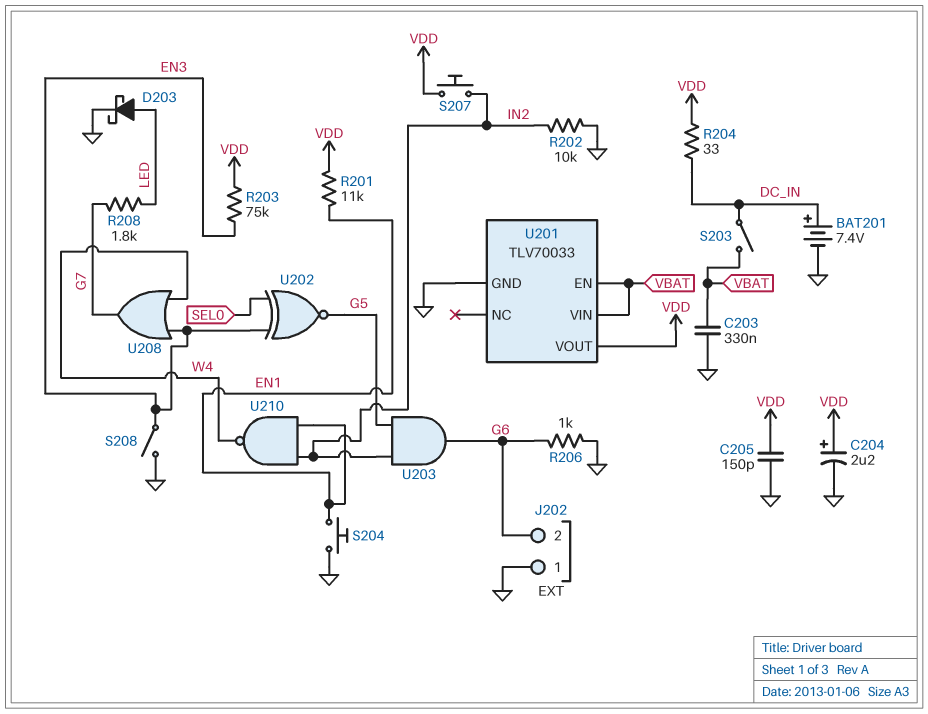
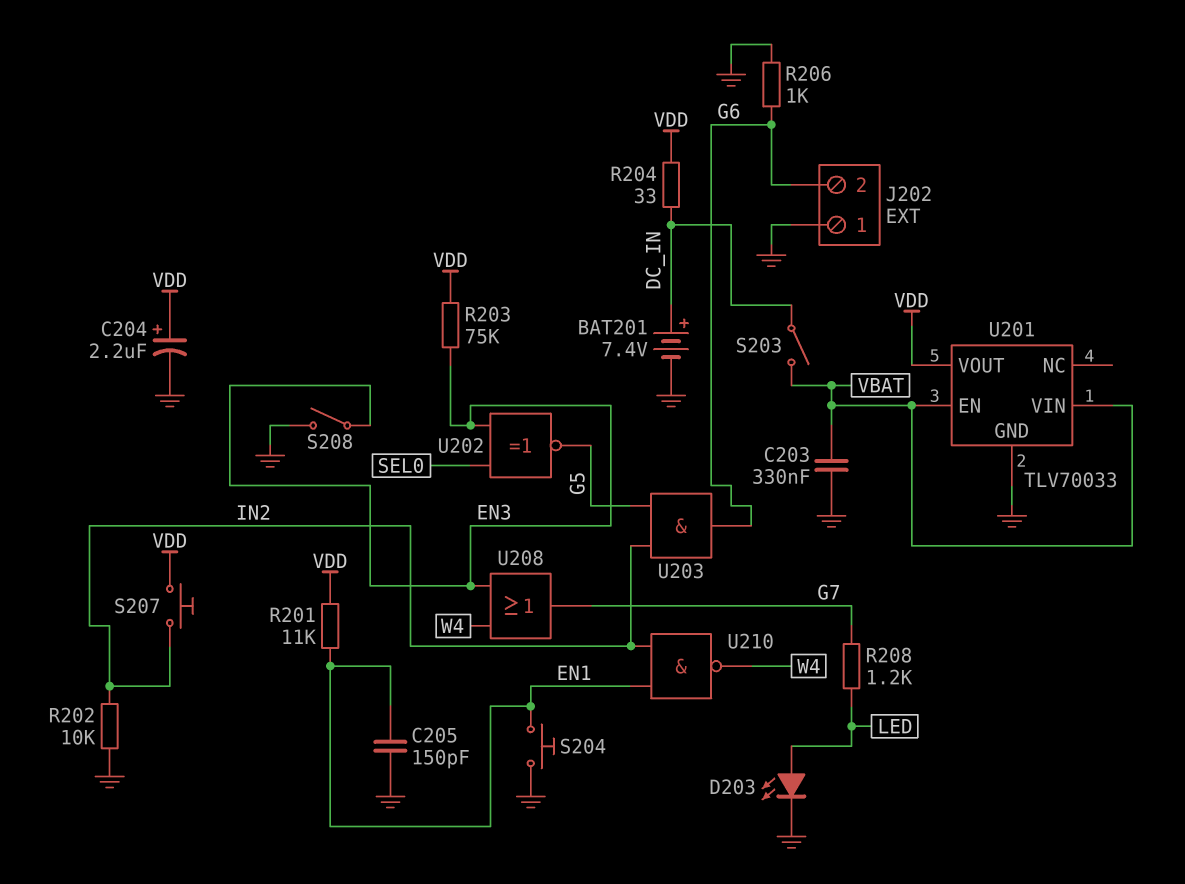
C205: 150pF (GND, VDD) -> 150pF (EN1, GND)
D203: schottky (A LED, K GND) -> LED (A LED, K GND)
R208: 1.8k (G7, LED) -> 1.2k (G7, LED)

